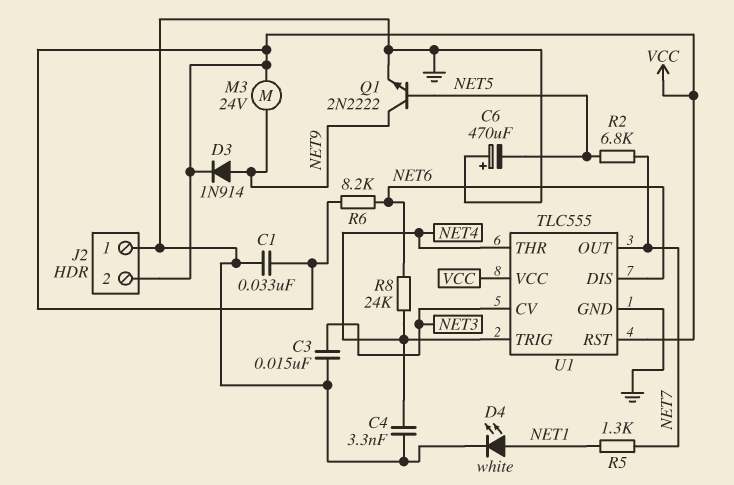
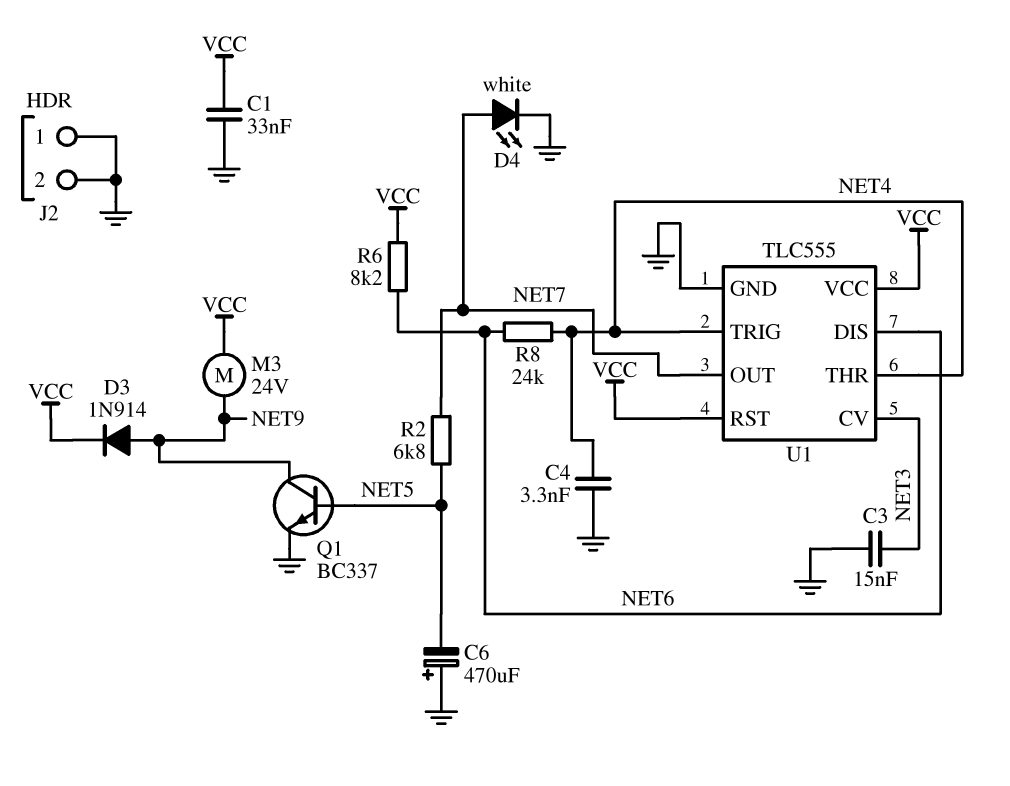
D4: LED white (A NET1, K GND) -> LED white (A NET7, K GND)
J2 pin 2: VCC -> GND
Q1: NPN 2N2222 (B NET5, C NET9, E GND) -> NPN BC337 (B NET5, C NET9, E GND)
R5: 1.3k (NET1, NET7) -> none

